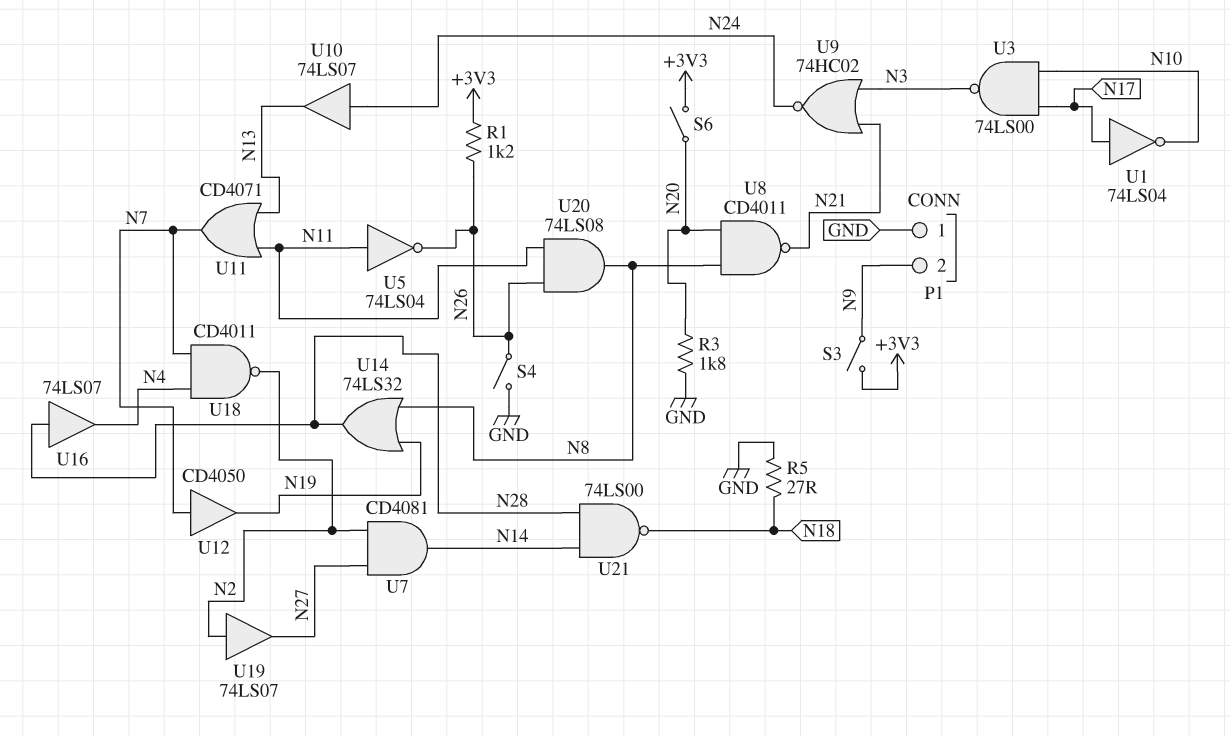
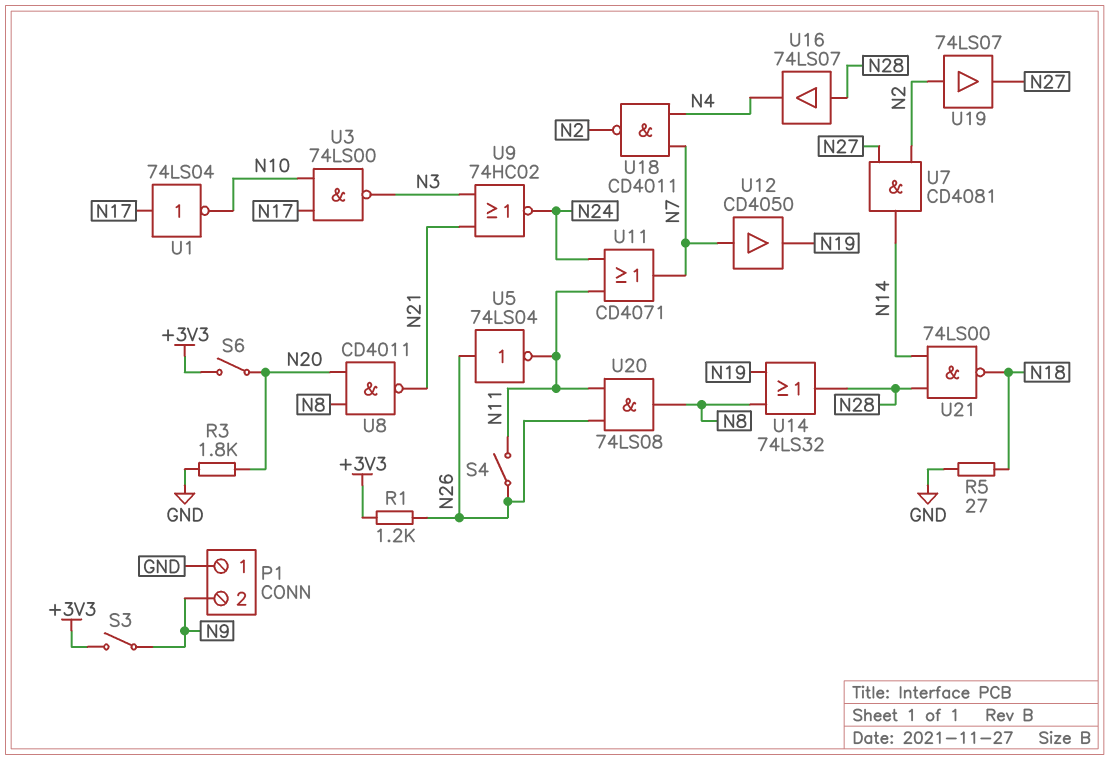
S4: switch (GND, N26) -> switch (N11, N26)
U5: NOT 74LS04 (in N11, out N26) -> NOT 74LS04 (in N26, out N11)
U10: buffer 74LS07 (in N24, out N13) -> none
U11: OR CD4071 (in N11, in N13, out N7) -> OR CD4071 (in N11, in N24, out N7)

